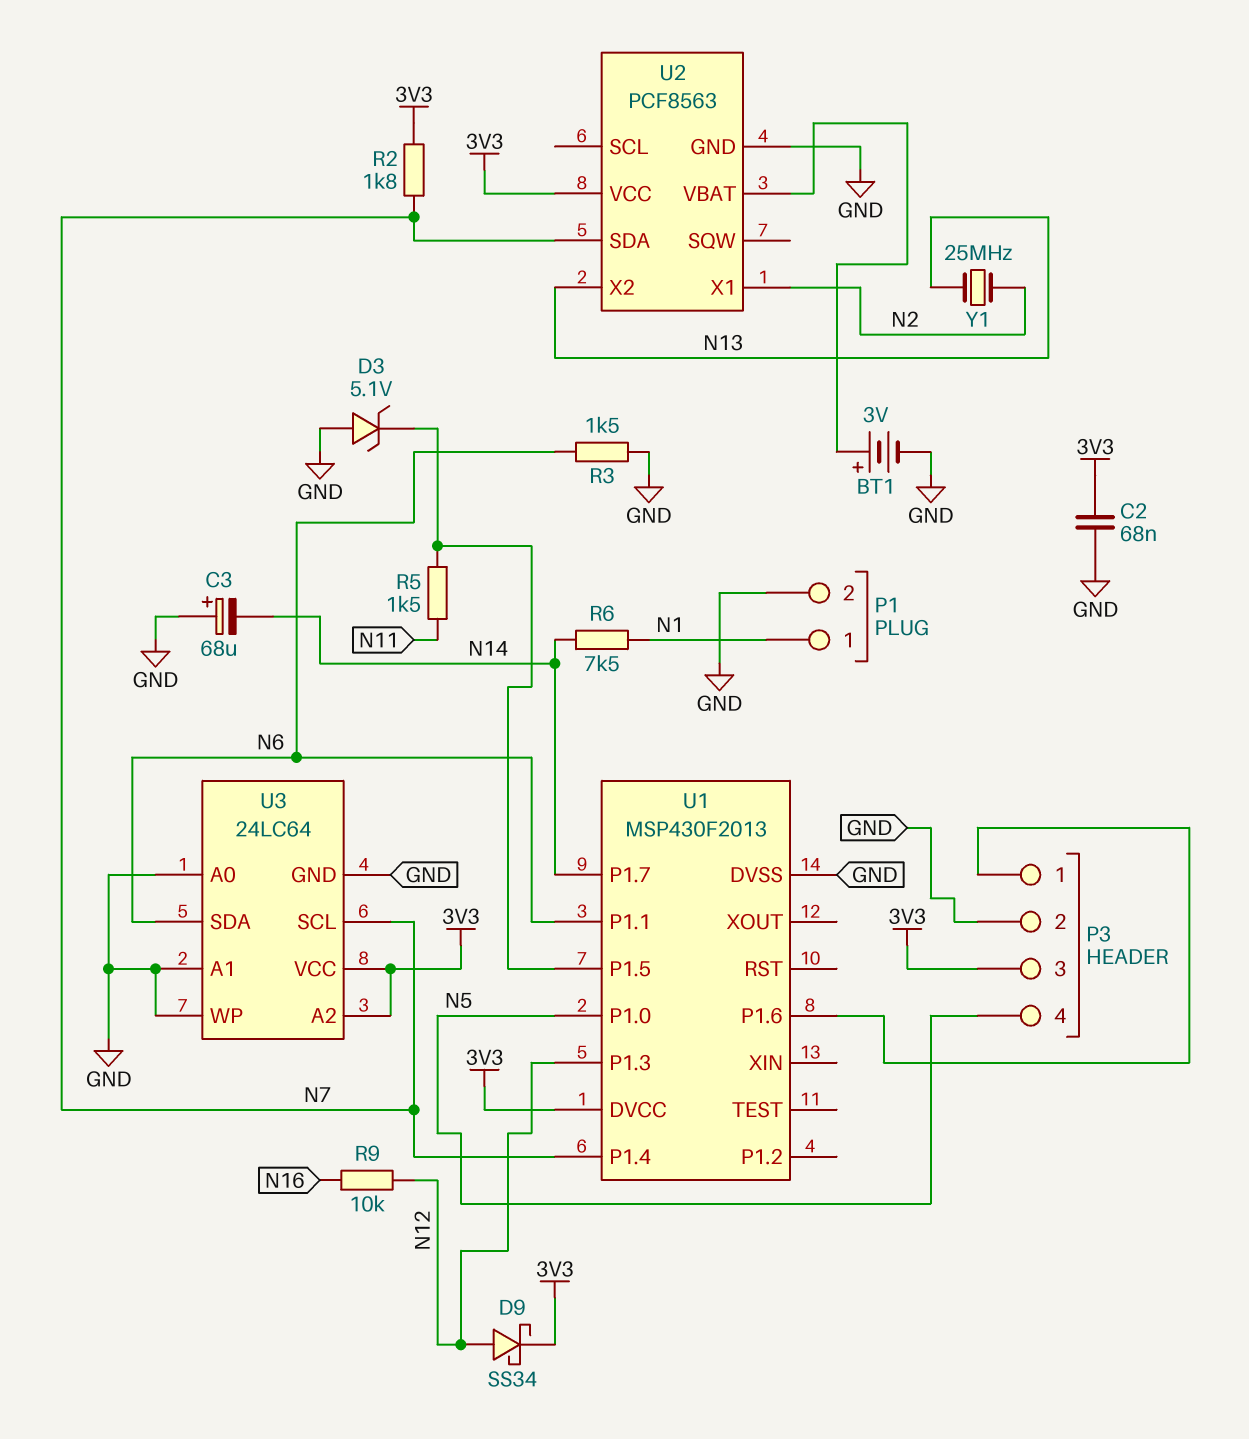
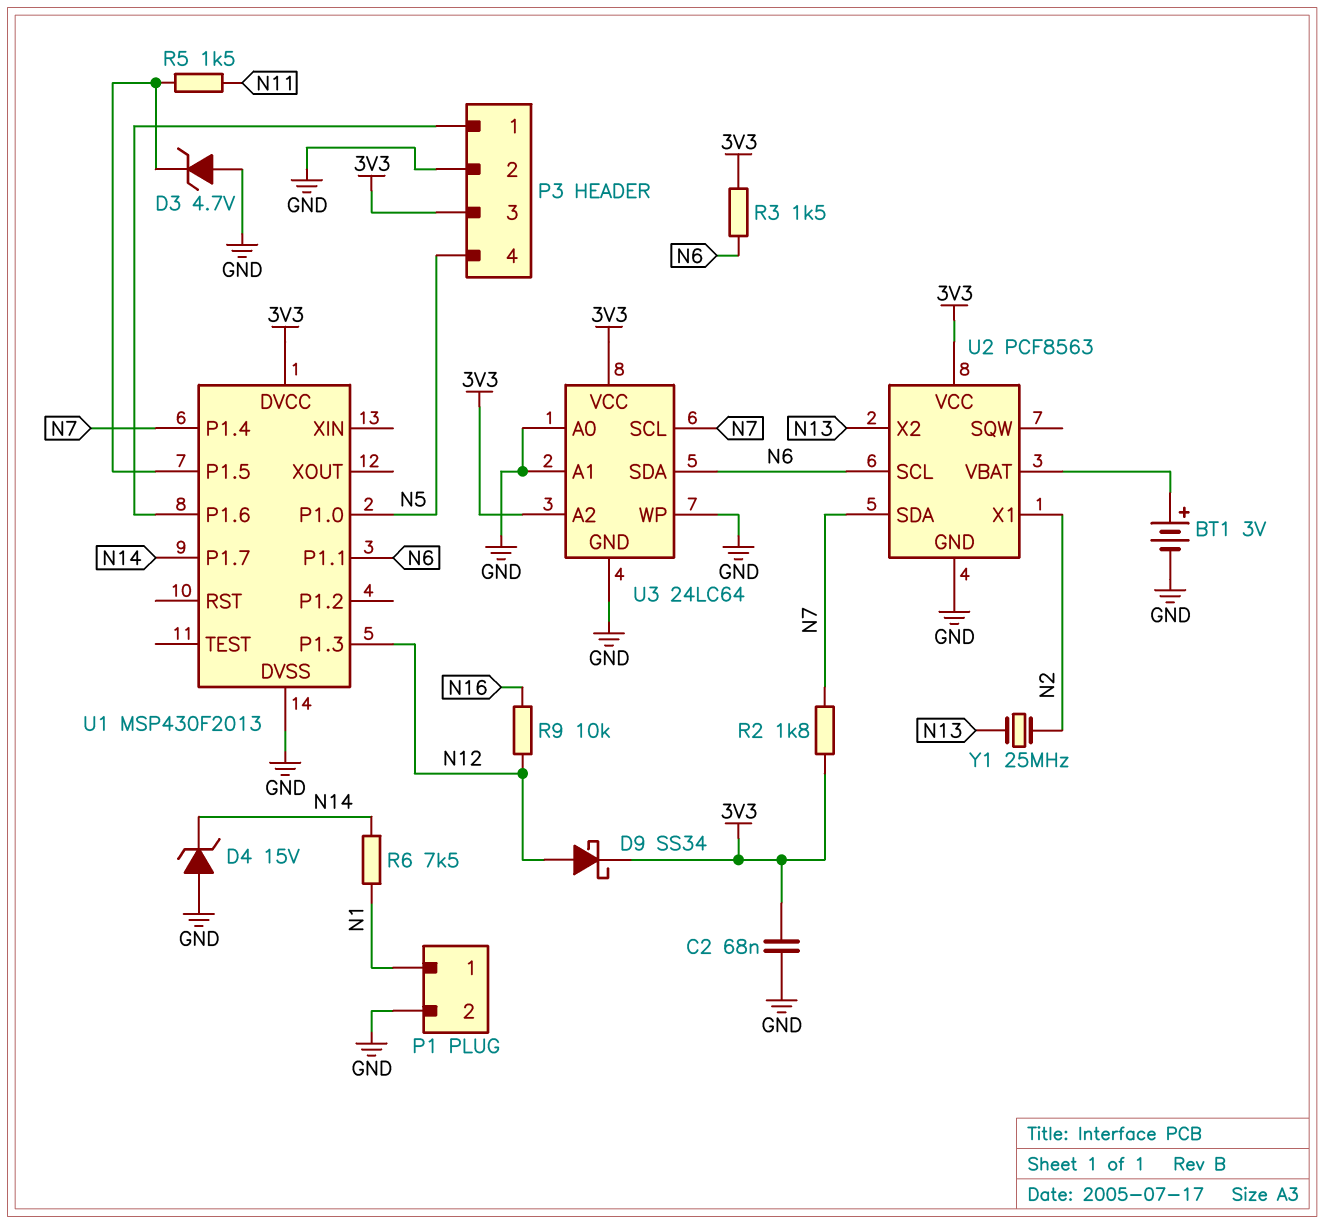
C3: 68uF (plus GND, minus N14) -> none
D3: zener 5.1V (A GND, K U1/P1.5) -> zener 4.7V (A GND, K U1/P1.5)
D4: none -> zener 15V (A GND, K N14)
R3: 1.5k (GND, N6) -> 1.5k (3V3, N6)
U2 pin SCL: none -> N6

